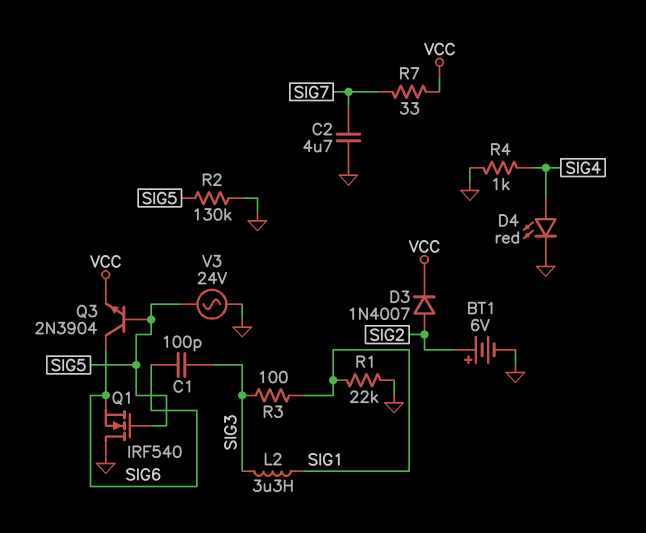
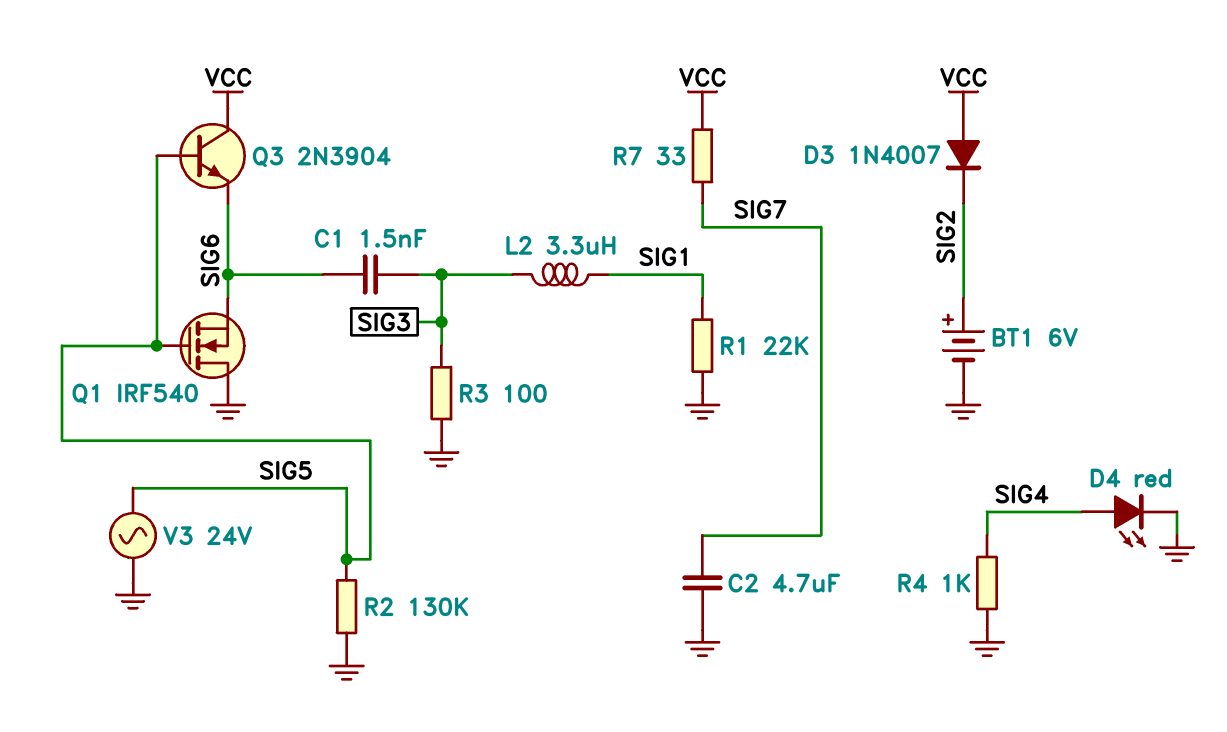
C1: 100pF (SIG3, SIG6) -> 1.5nF (SIG3, SIG6)
D3: diode 1N4007 (A SIG2, K VCC) -> diode 1N4007 (A VCC, K SIG2)
Q3: NPN 2N3904 (B SIG5, C SIG6, E VCC) -> NPN 2N3904 (B SIG5, C VCC, E SIG6)
R3: 100 (SIG1, SIG3) -> 100 (GND, SIG3)

